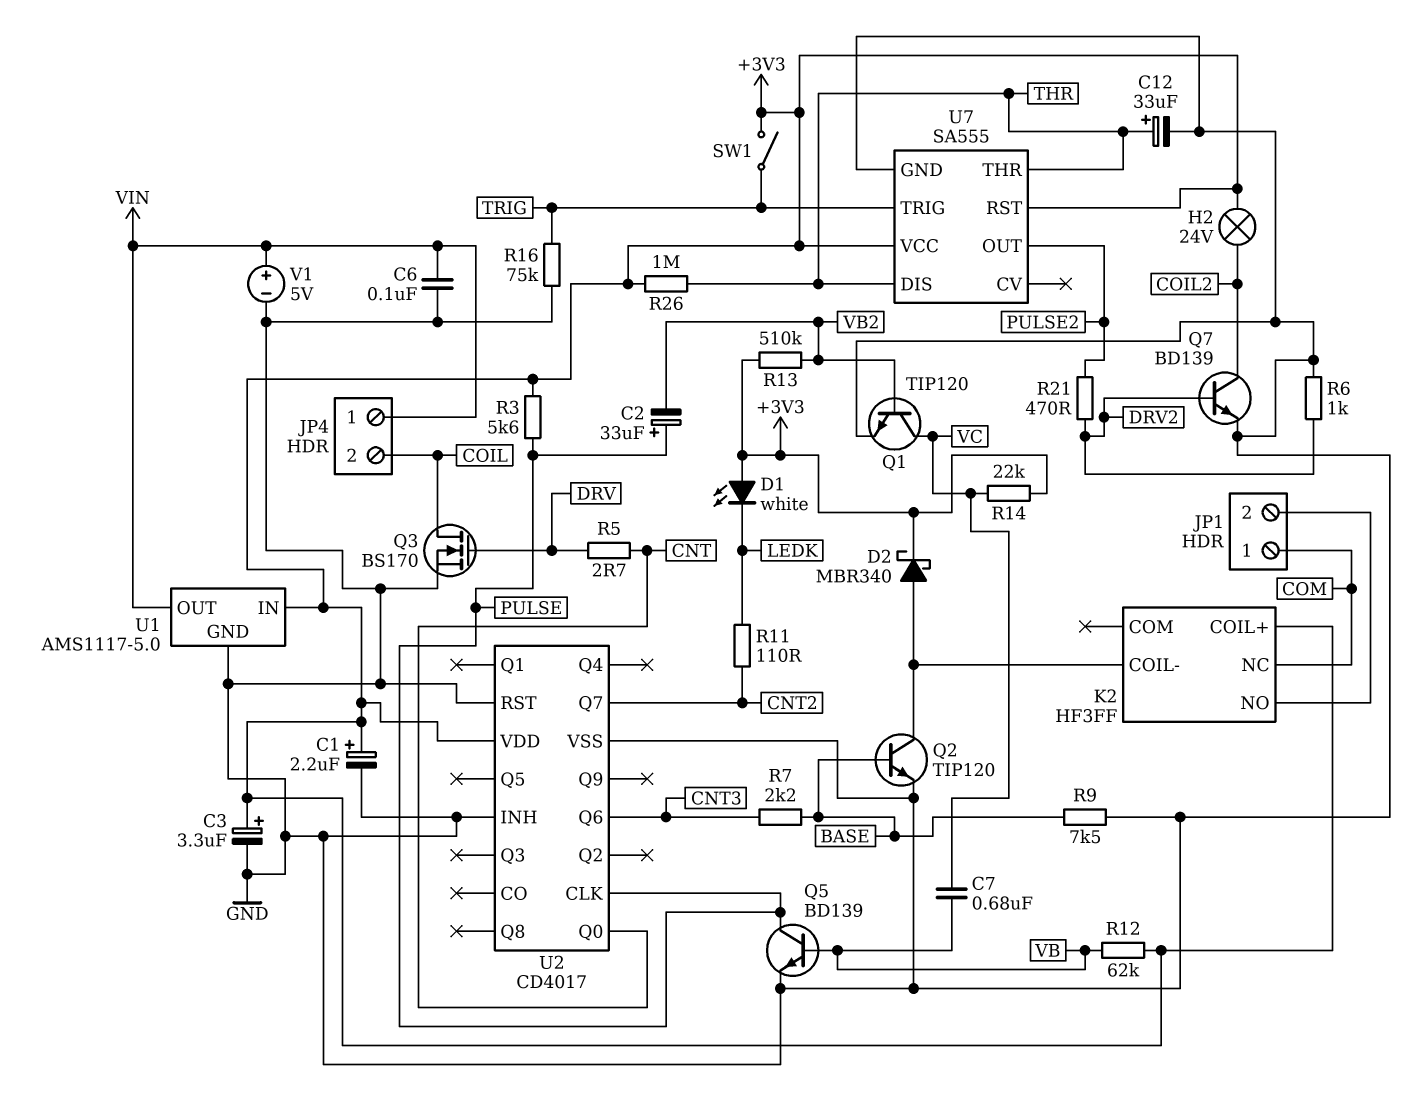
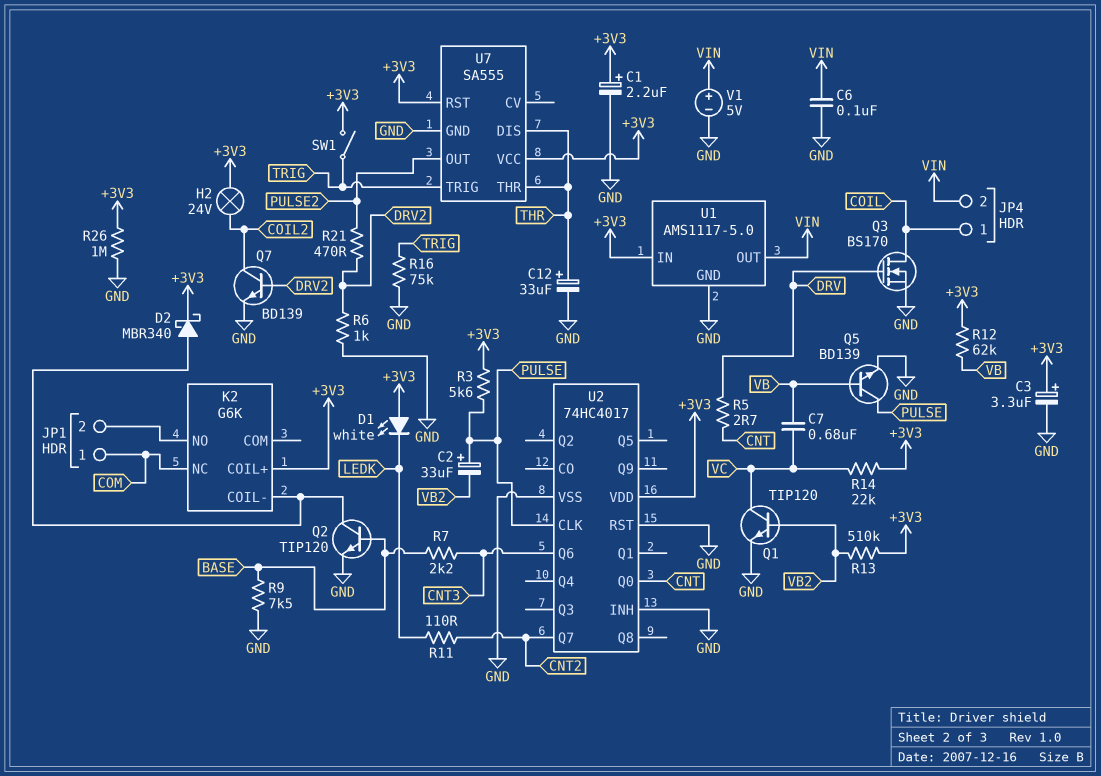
JP4 pin 1: VIN -> COIL
JP4 pin 2: COIL -> VIN
K2: HF3FF -> G6K
R26: 1M (+3V3, THR) -> 1M (+3V3, GND)
U2: CD4017 -> 74HC4017

